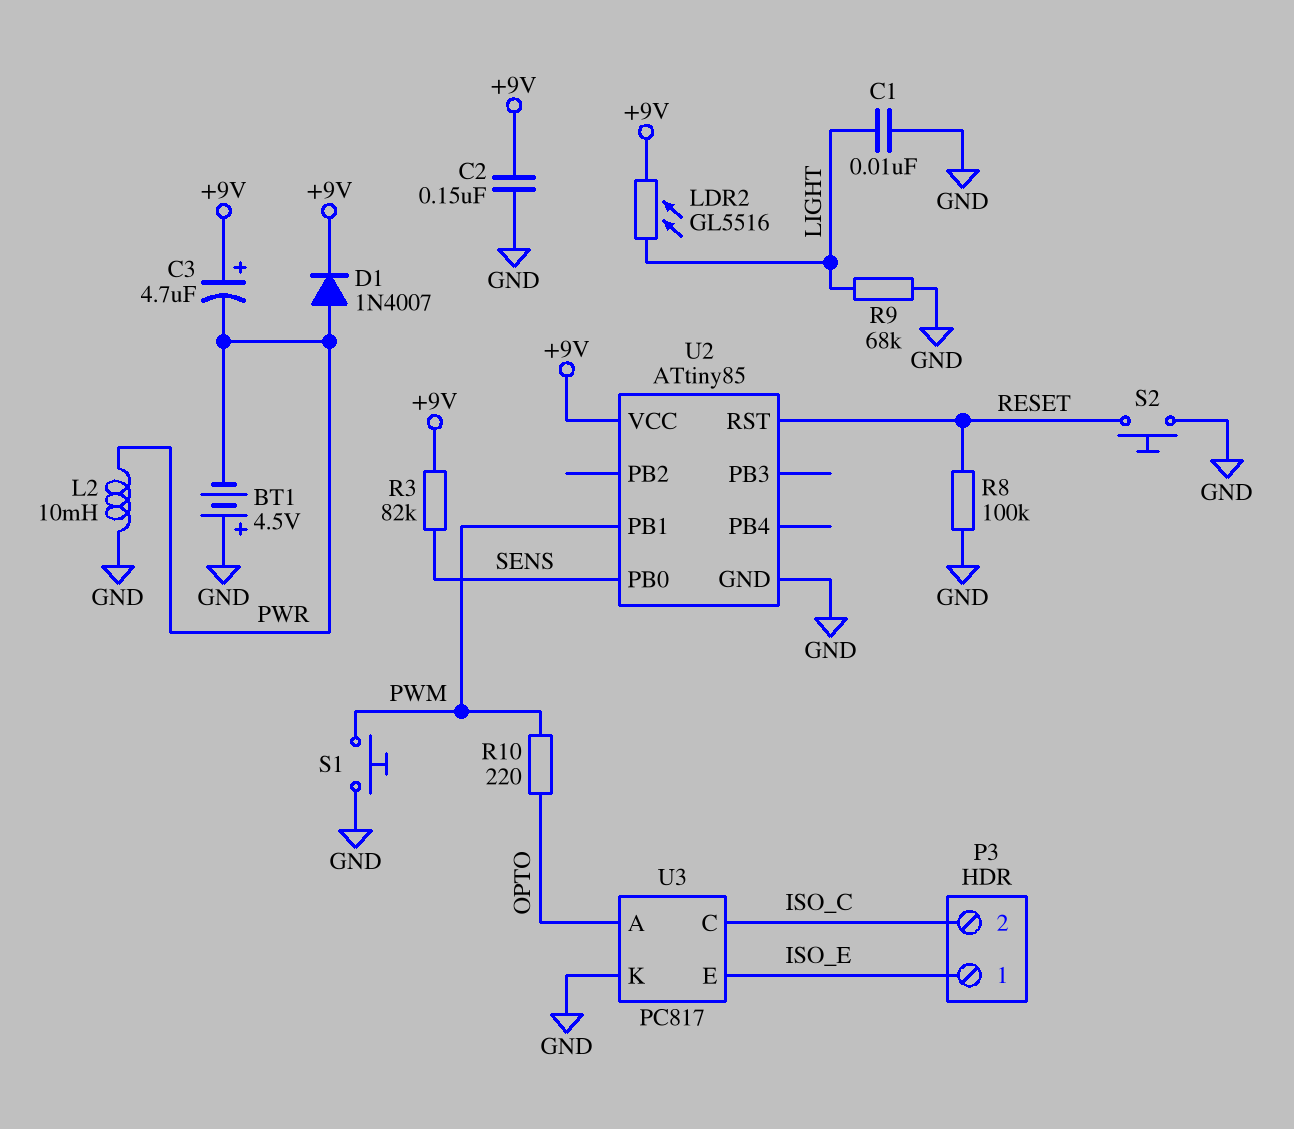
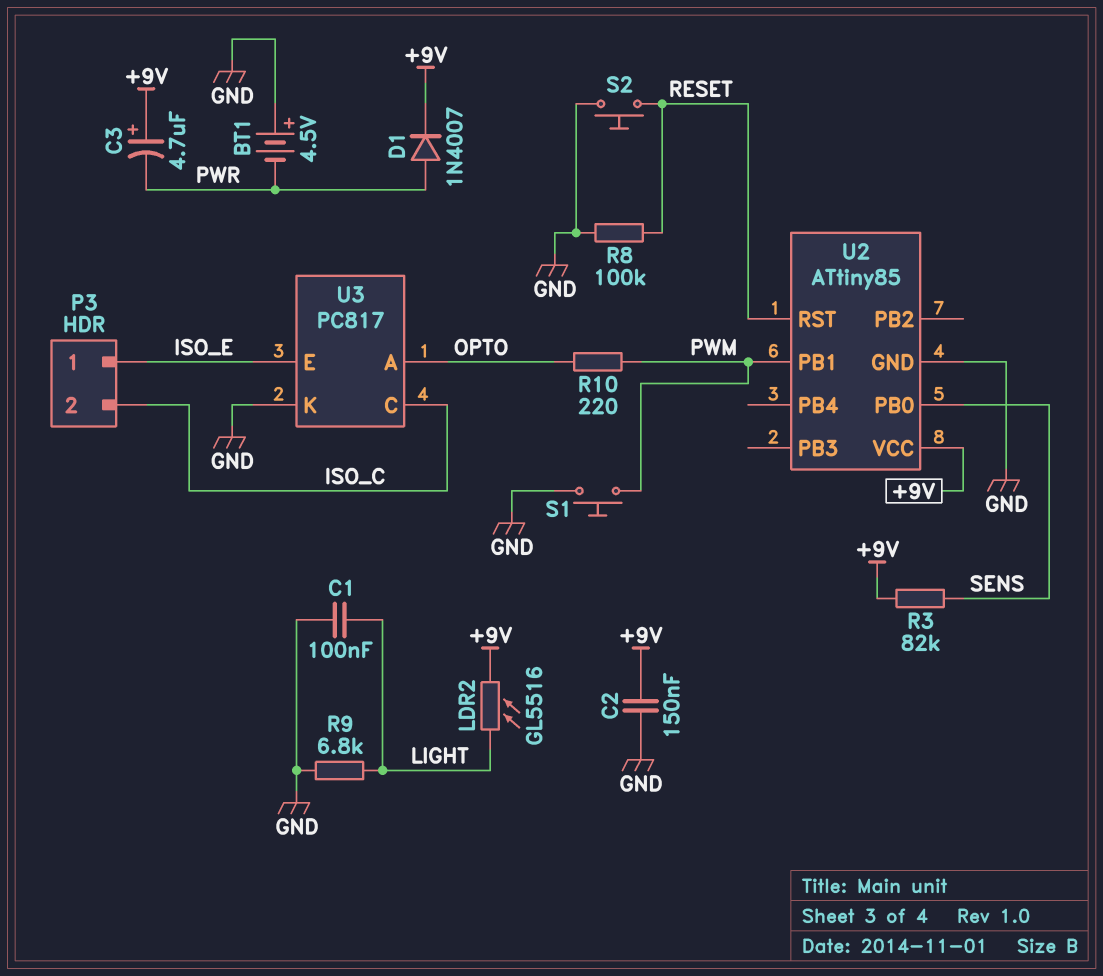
C1: 10nF (GND, LIGHT) -> 100nF (GND, LIGHT)
L2: 10mH (GND, PWR) -> none
R9: 68k (GND, LIGHT) -> 6.8k (GND, LIGHT)

